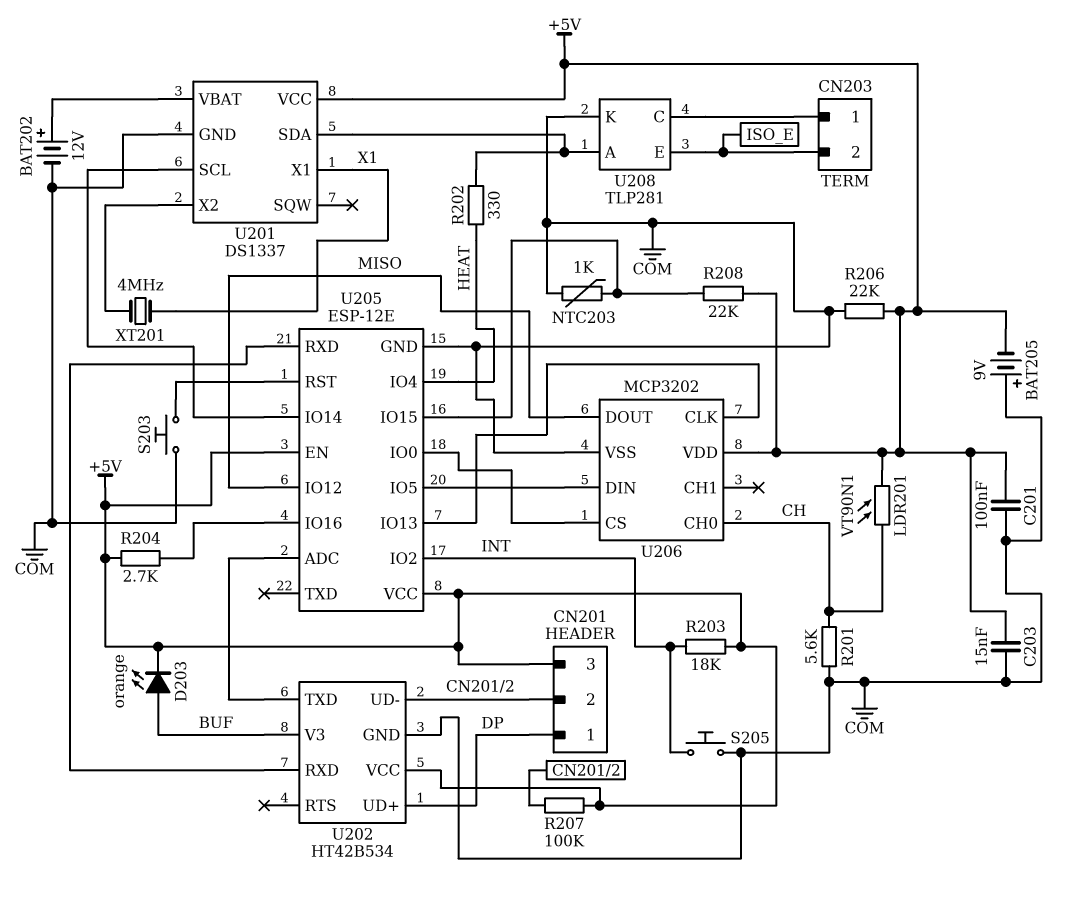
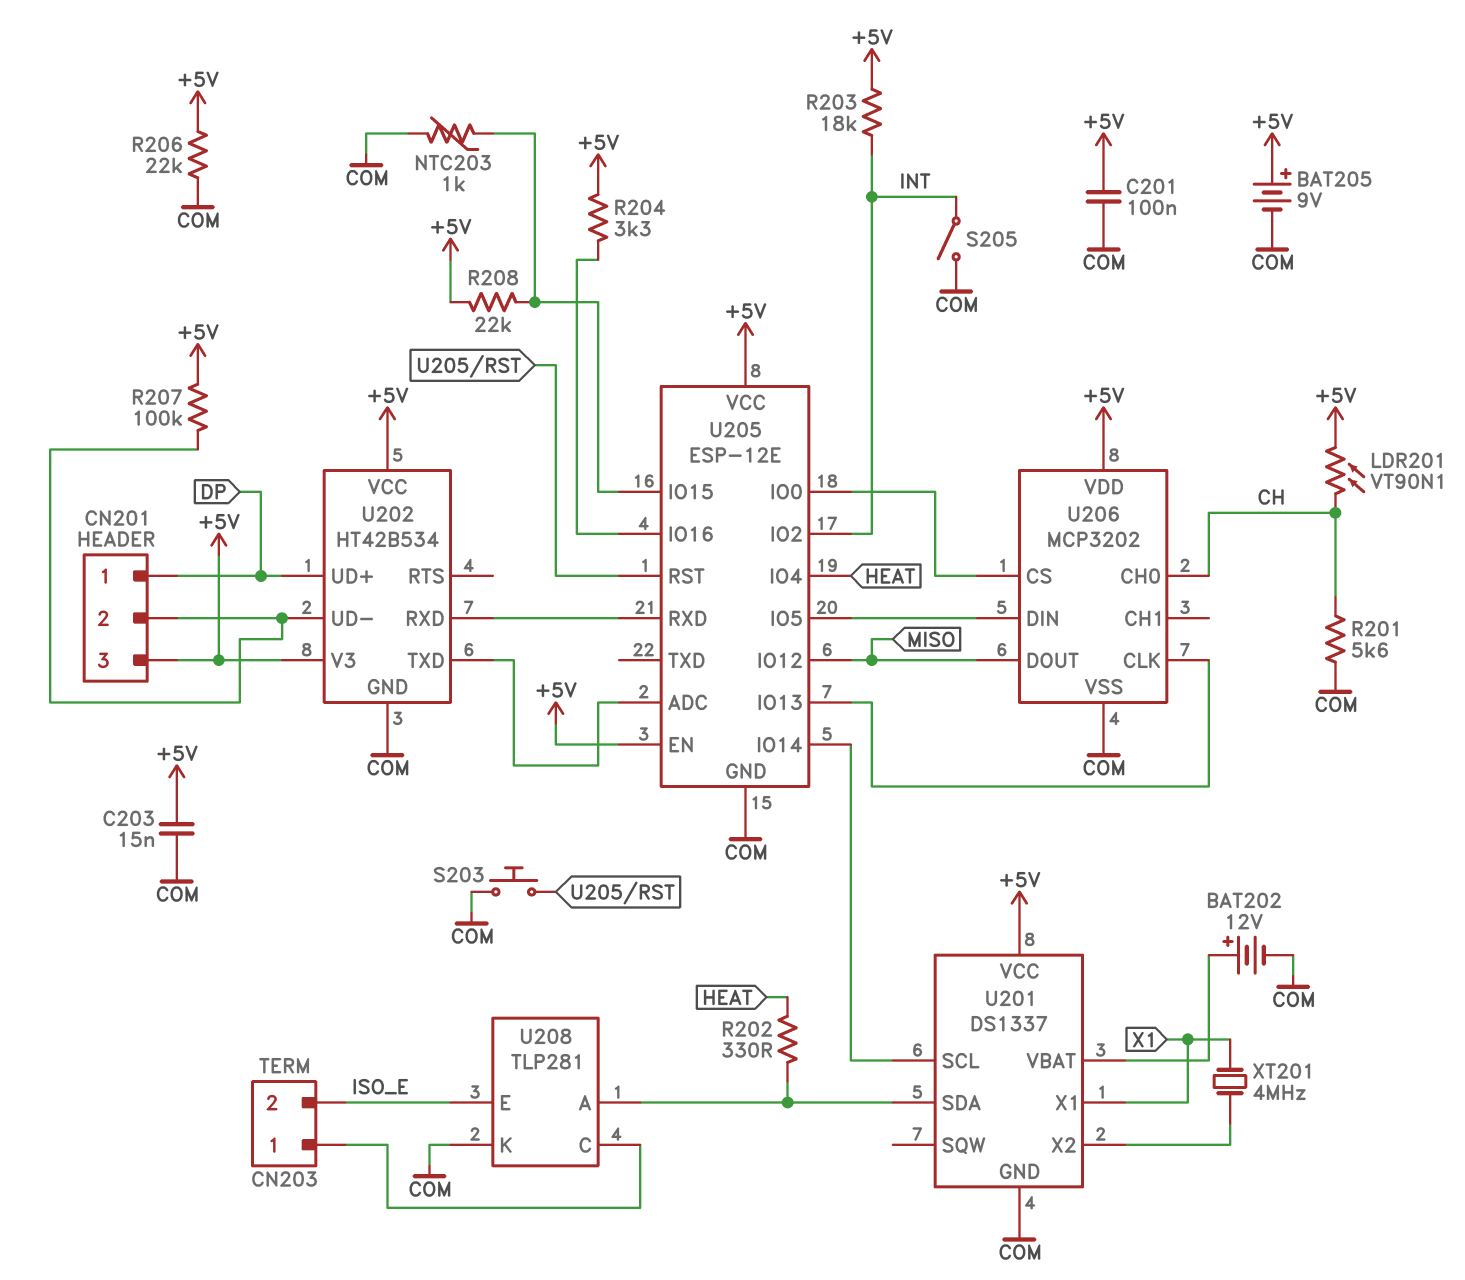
BAT205: 9V (plus COM, minus +5V) -> 9V (plus +5V, minus COM)
D203: LED orange (A BUF, K +5V) -> none
R204: 2.7k (+5V, U205/IO16) -> 3.3k (+5V, U205/IO16)
S205: button (COM, INT) -> switch (COM, INT)
U202 pin V3: BUF -> +5V

